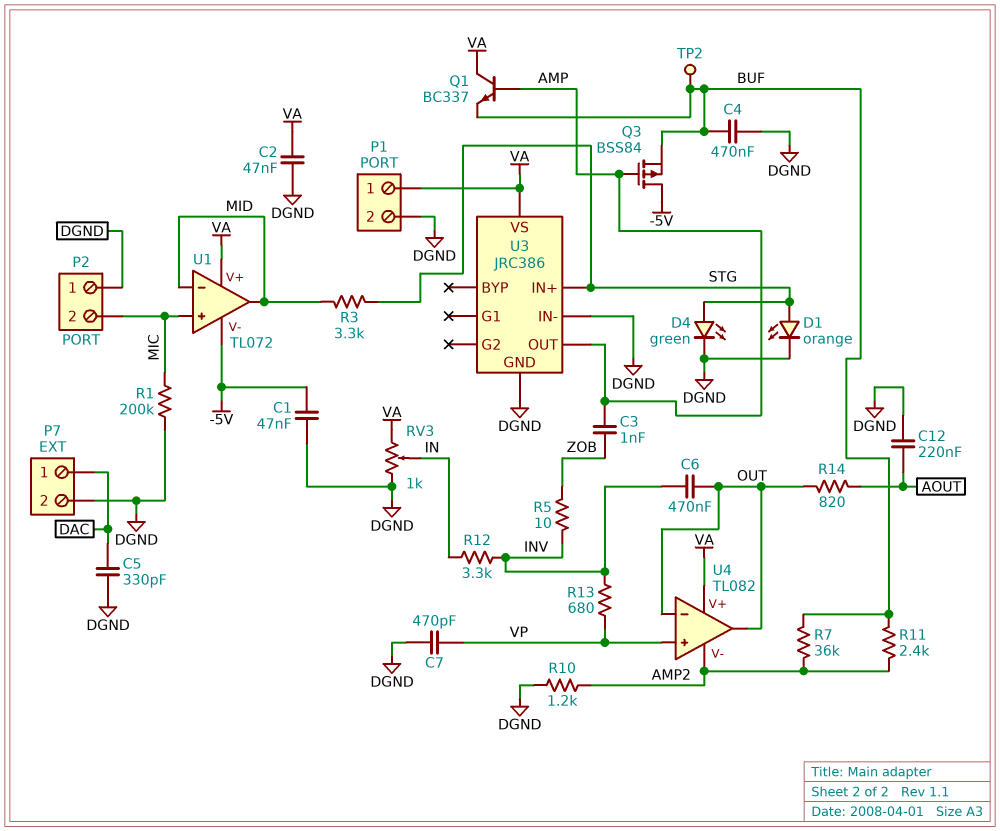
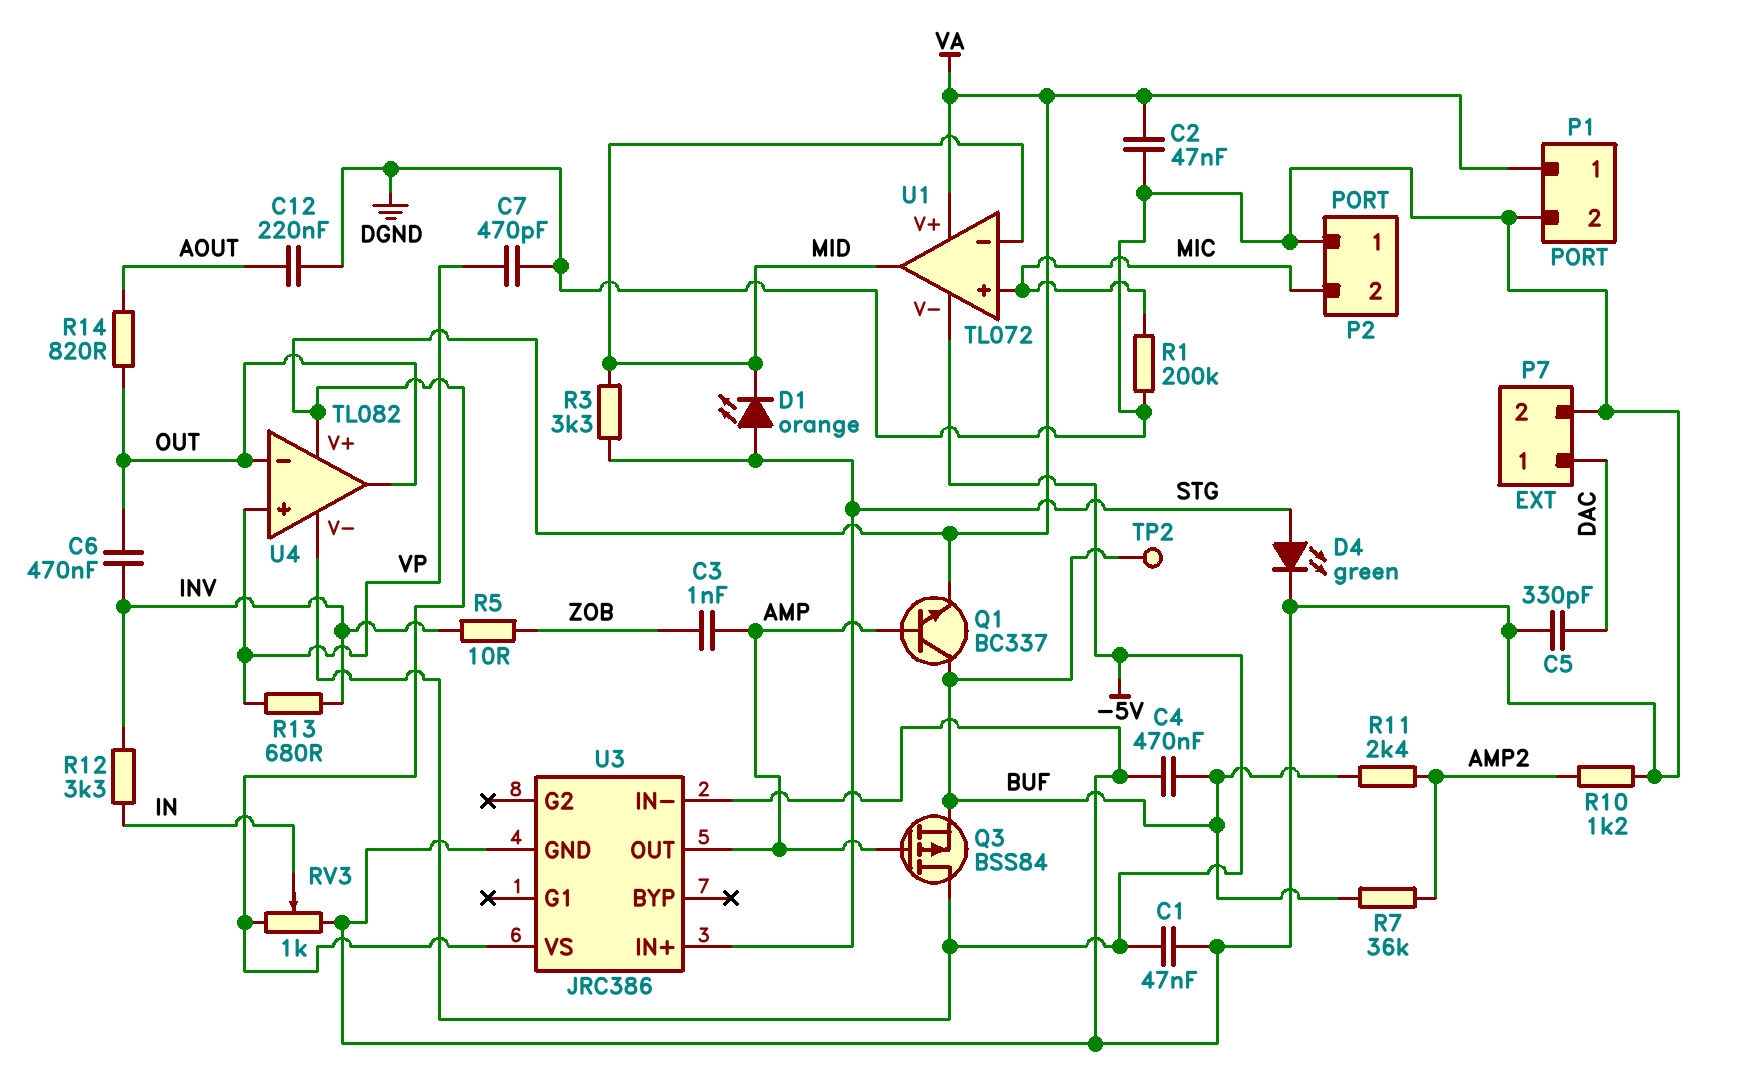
D1: LED orange (A STG, K DGND) -> LED orange (A STG, K MID)
Q1: NPN BC337 (B AMP, C VA, E BUF) -> NPN BC337 (B AMP, C BUF, E VA)
U4 pin V-: AMP2 -> -5V

